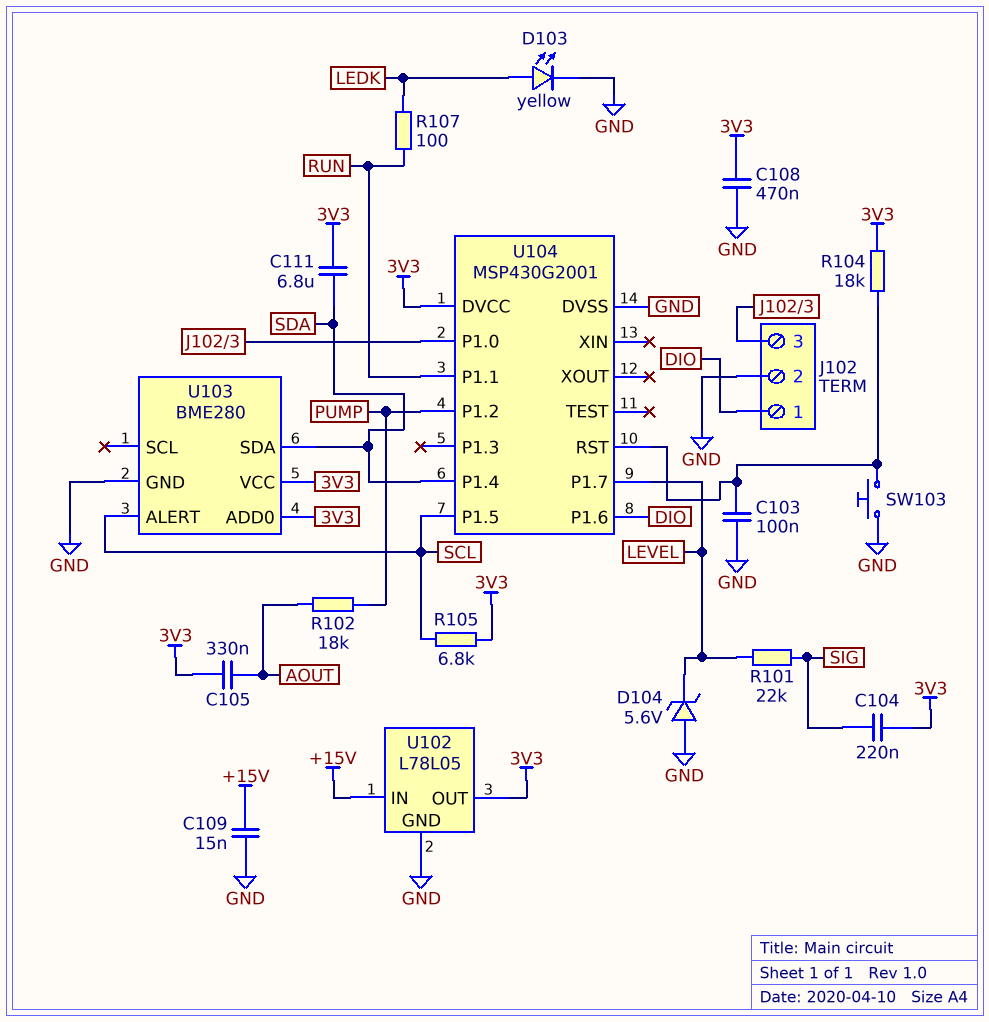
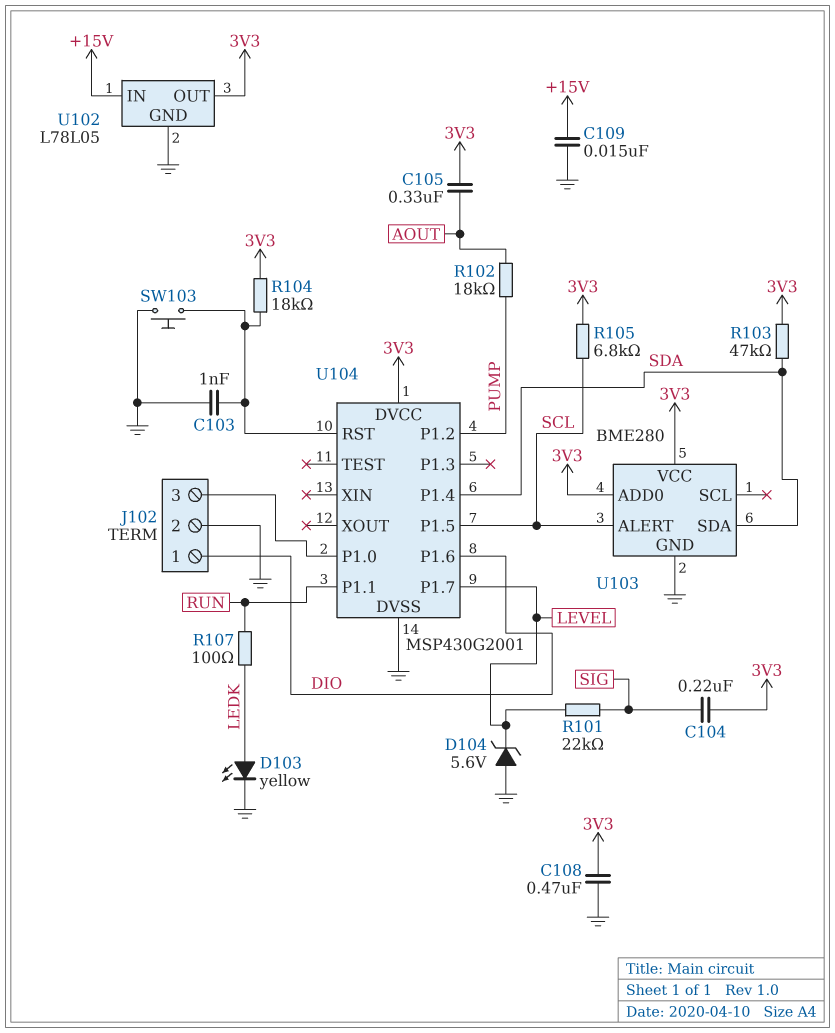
C103: 100nF (GND, U104/RST) -> 1nF (GND, U104/RST)
C111: 6.8uF (3V3, SDA) -> none
R103: none -> 47k (3V3, SDA)

